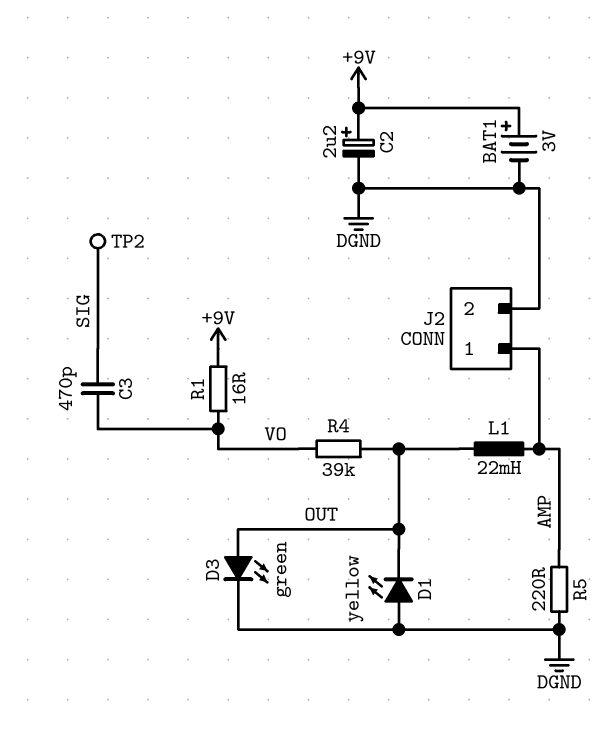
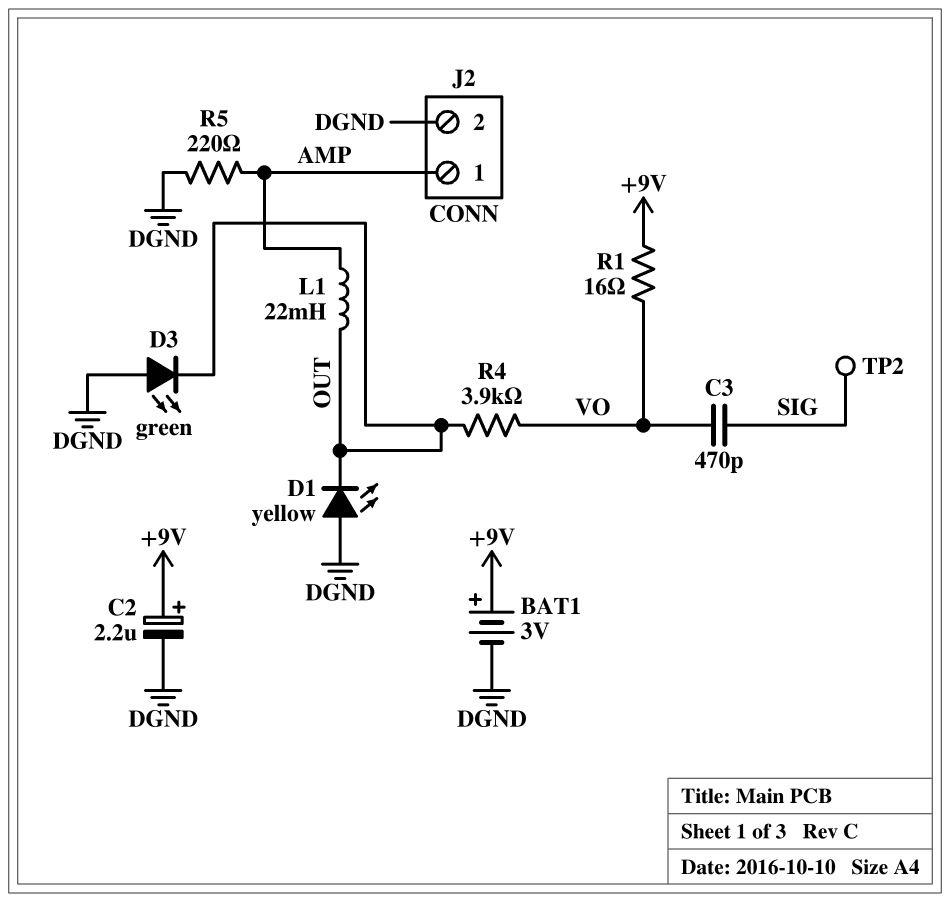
D3: LED green (A OUT, K DGND) -> LED green (A DGND, K OUT)
R4: 39k (OUT, VO) -> 3.9k (OUT, VO)

